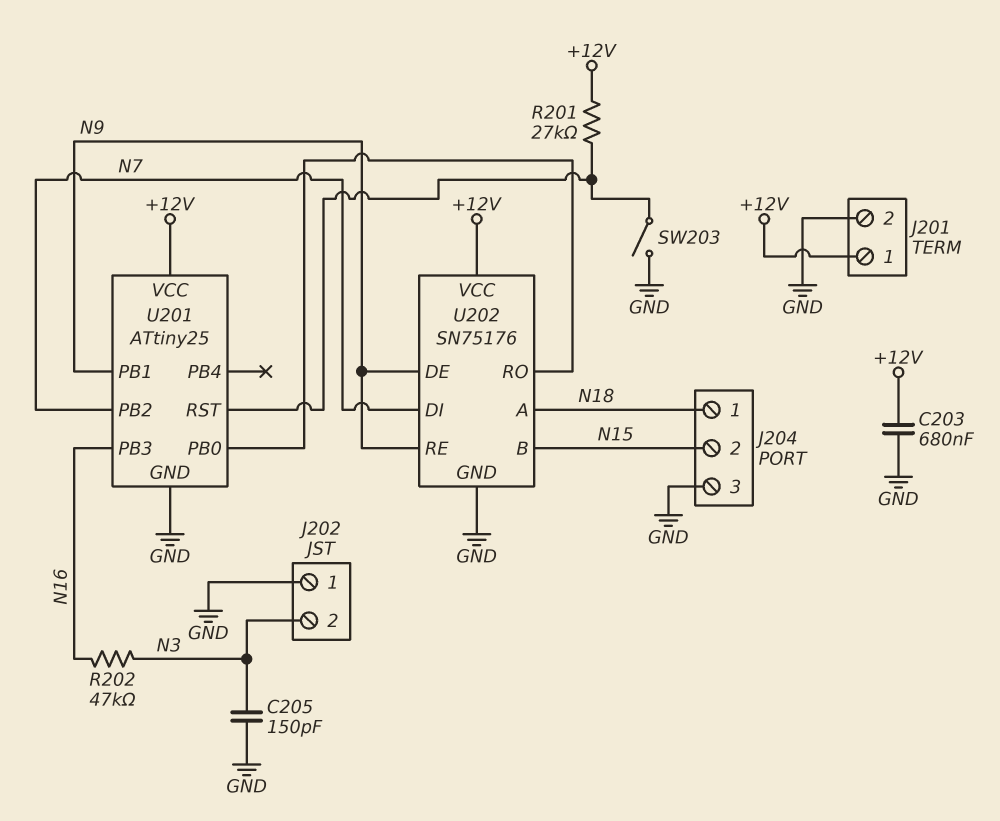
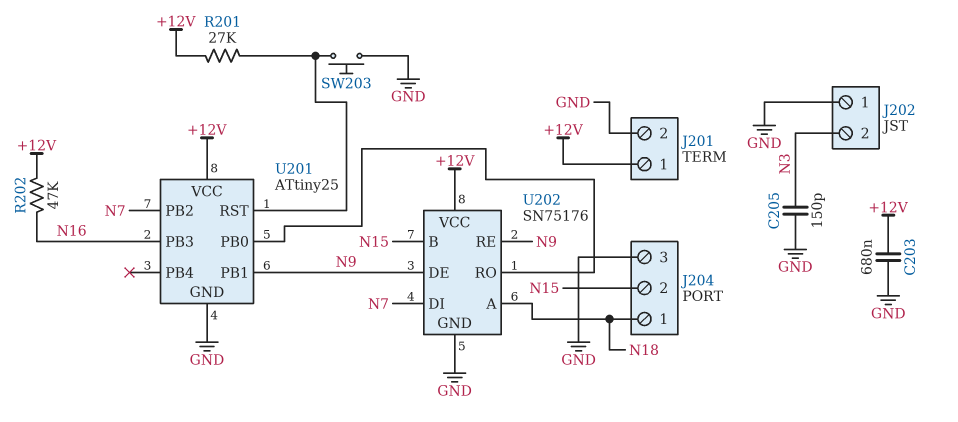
R202: 47k (N3, N16) -> 47k (+12V, N16)
SW203: switch (GND, U201/RST) -> button (GND, U201/RST)

